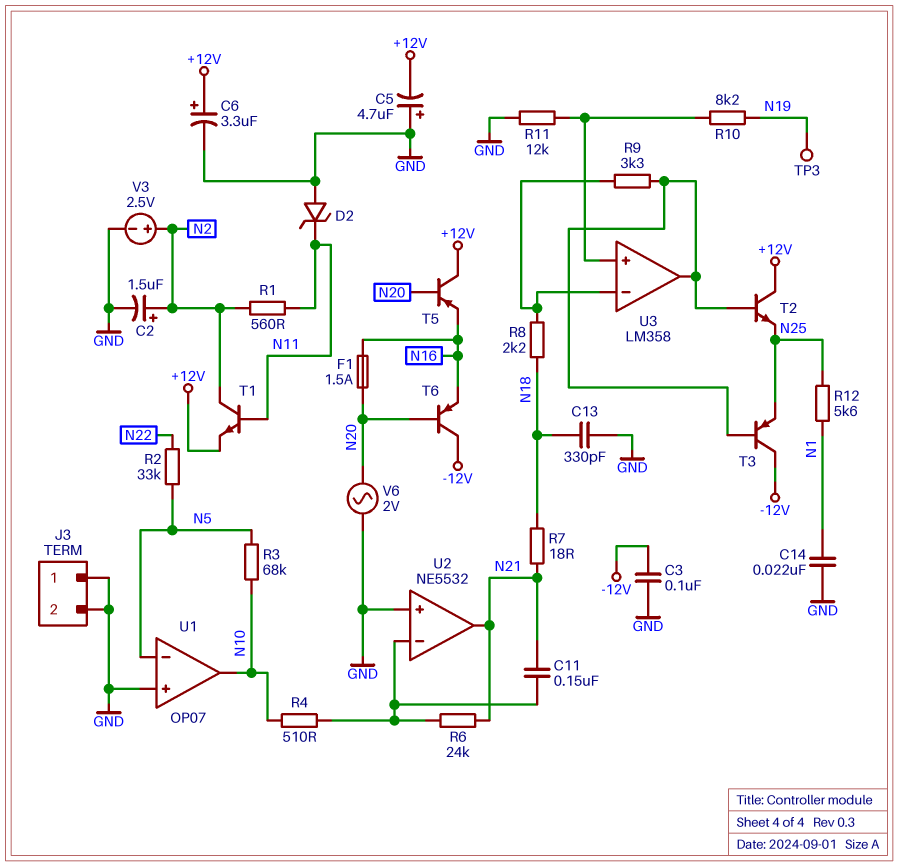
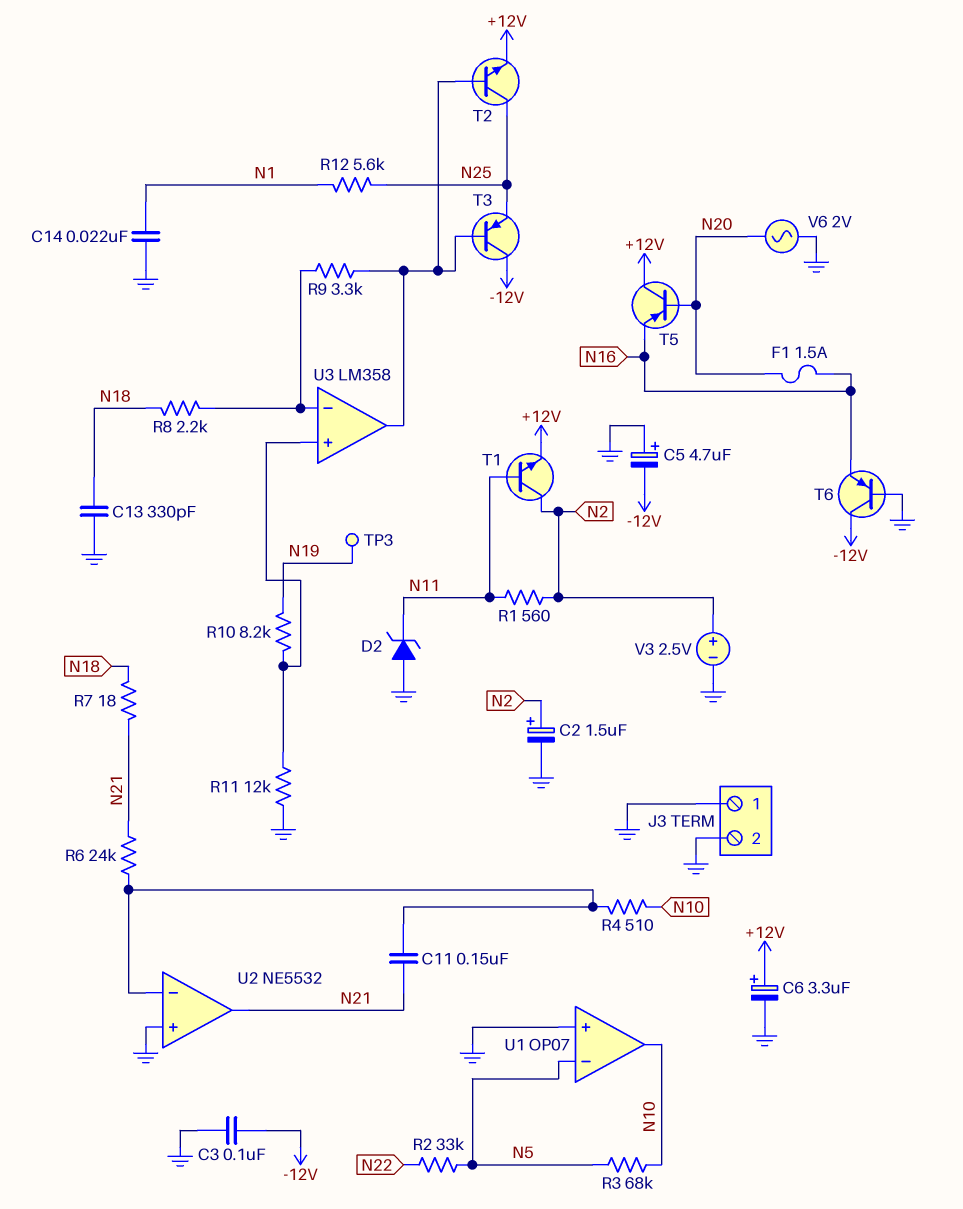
C5: 4.7uF (plus GND, minus +12V) -> 4.7uF (plus GND, minus -12V)
T2: NPN (B U3/out, C +12V, E N25) -> NPN (B U3/out, C N25, E +12V)
T6: PNP (B N20, C -12V, E N16) -> PNP (B GND, C -12V, E N16)

